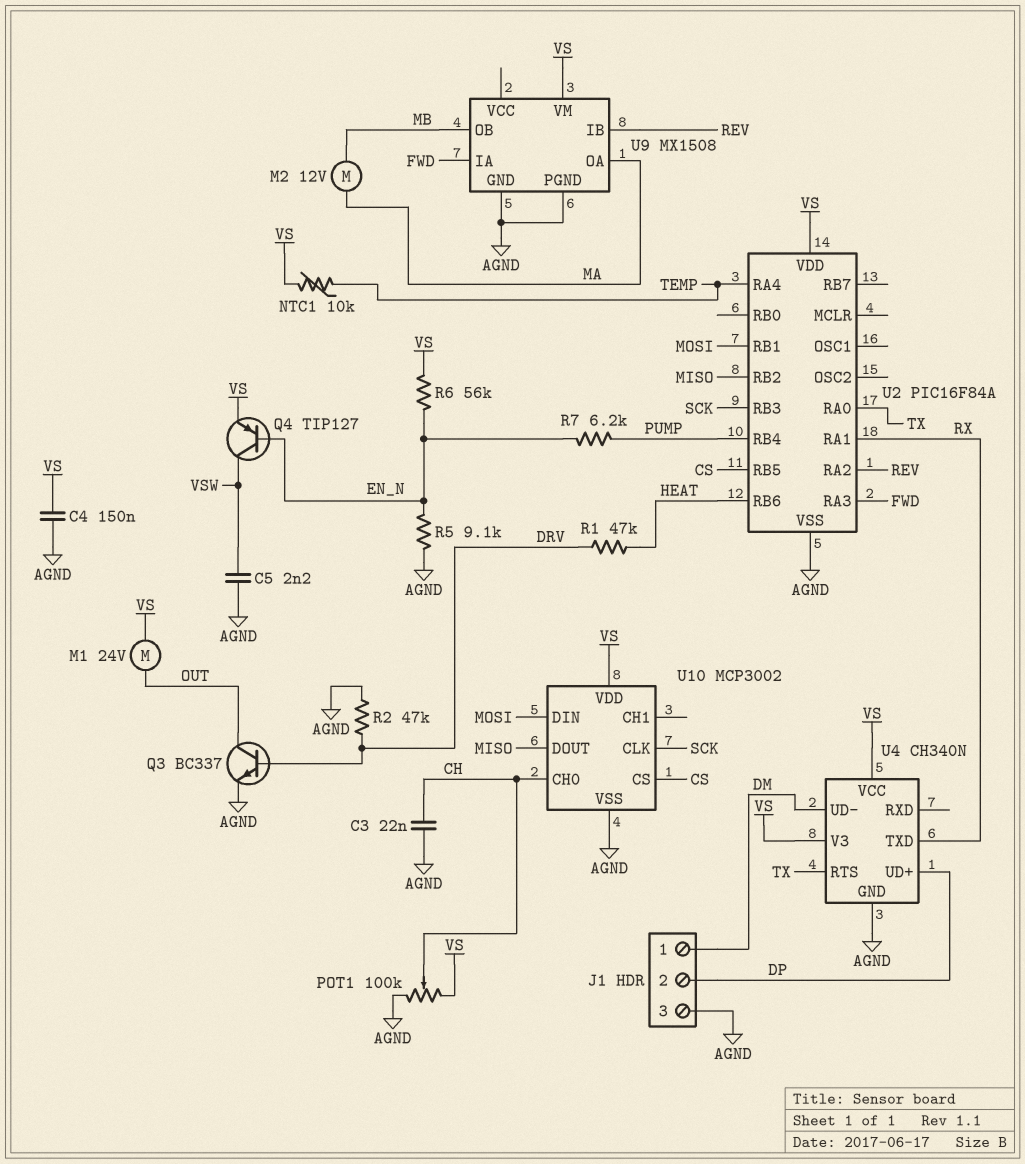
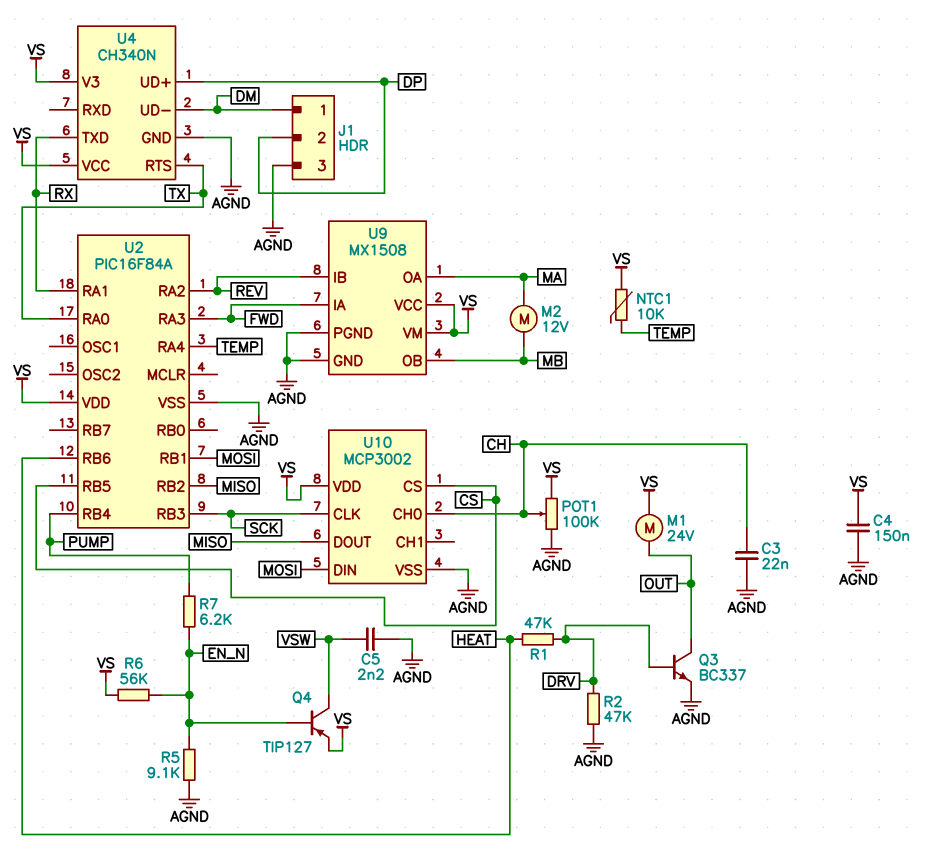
U9 pin VCC: none -> VS

